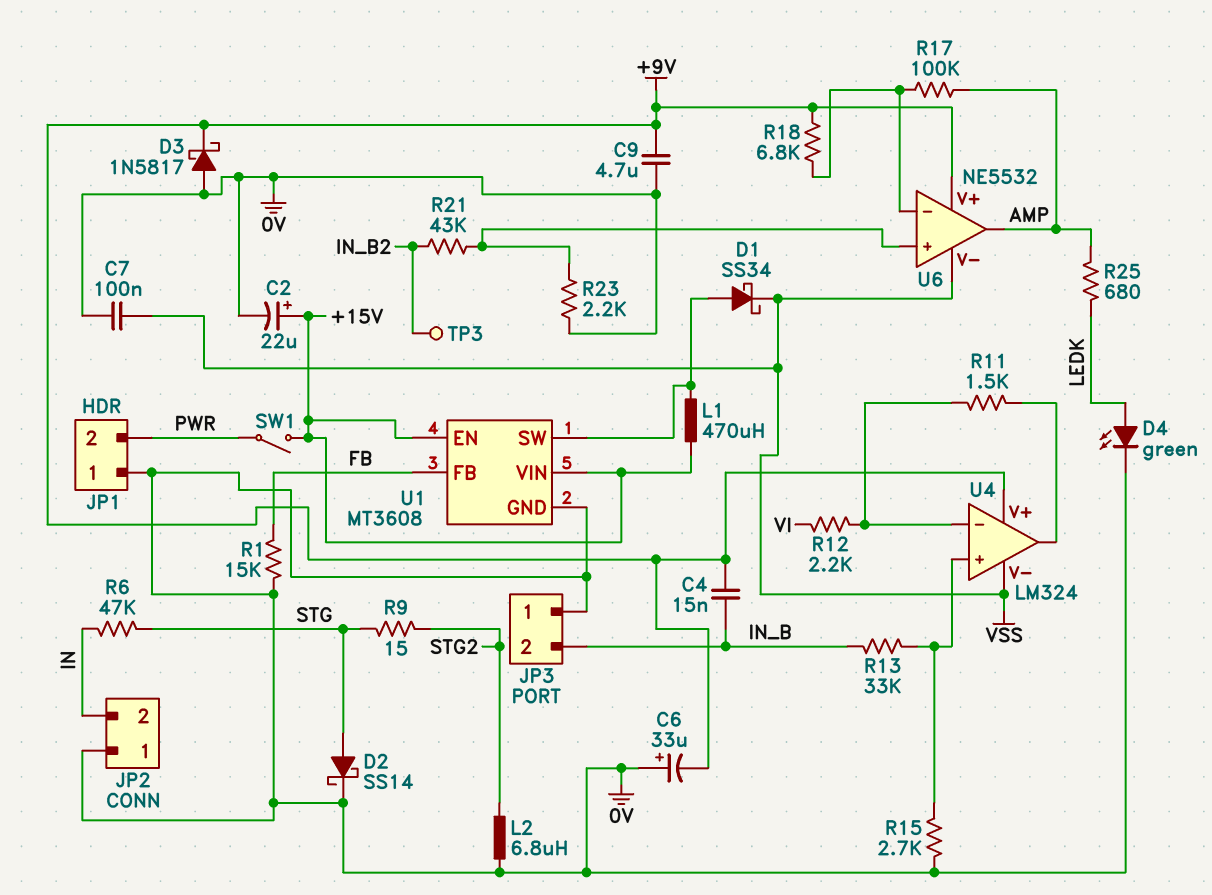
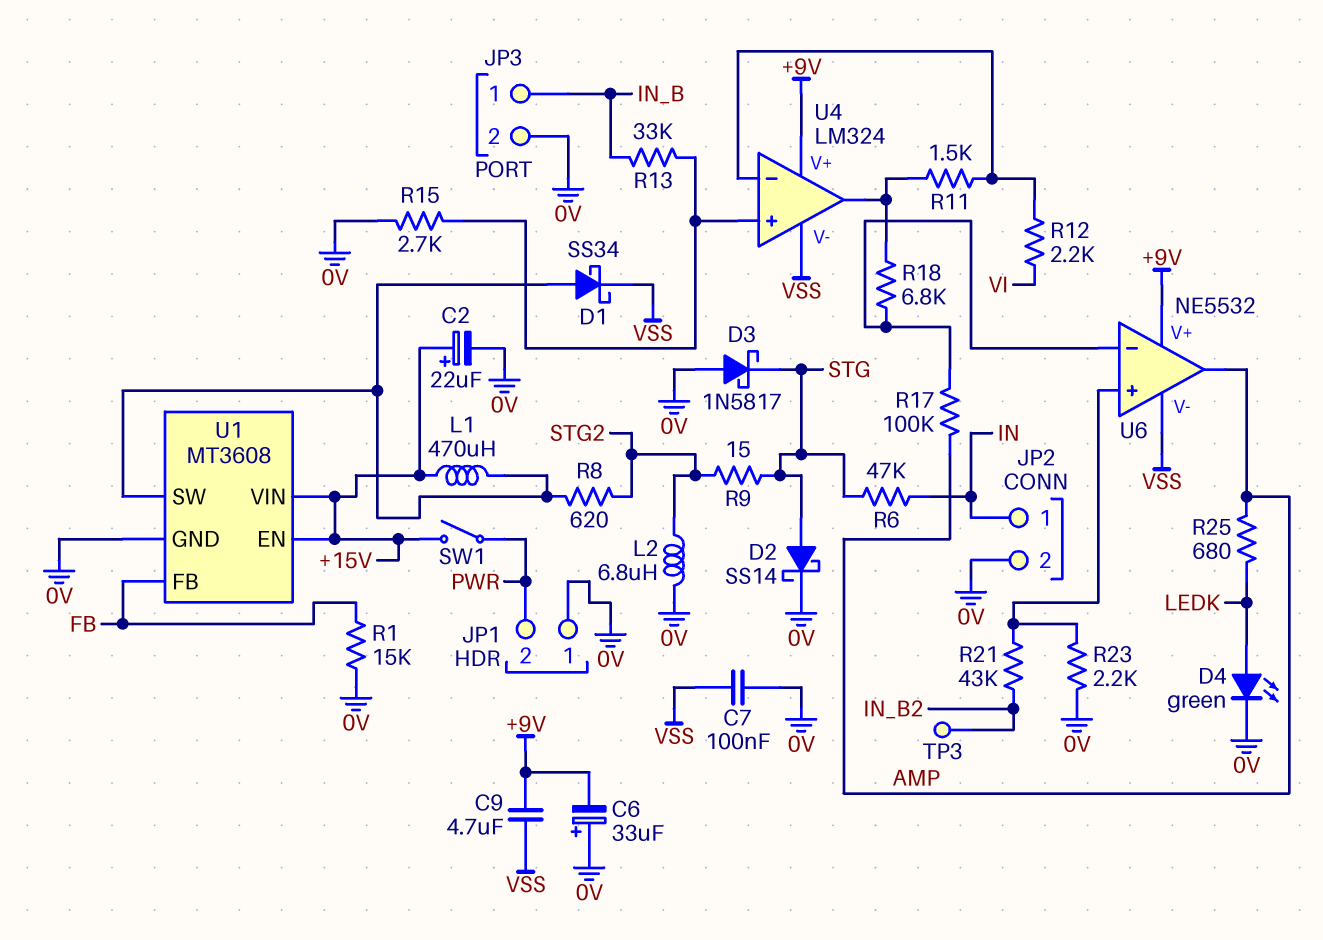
C4: 15nF (+9V, IN_B) -> none
C9: 4.7uF (+9V, 0V) -> 4.7uF (+9V, VSS)
D3: schottky 1N5817 (A 0V, K +9V) -> schottky 1N5817 (A 0V, K STG)
JP2 pin 1: 0V -> IN
JP2 pin 2: IN -> 0V
JP3 pin 1: 0V -> IN_B
JP3 pin 2: IN_B -> 0V
R8: none -> 620 (STG2, U1/SW)
R18: 6.8k (+9V, U6/in-) -> 6.8k (U4/out, U6/in-)

